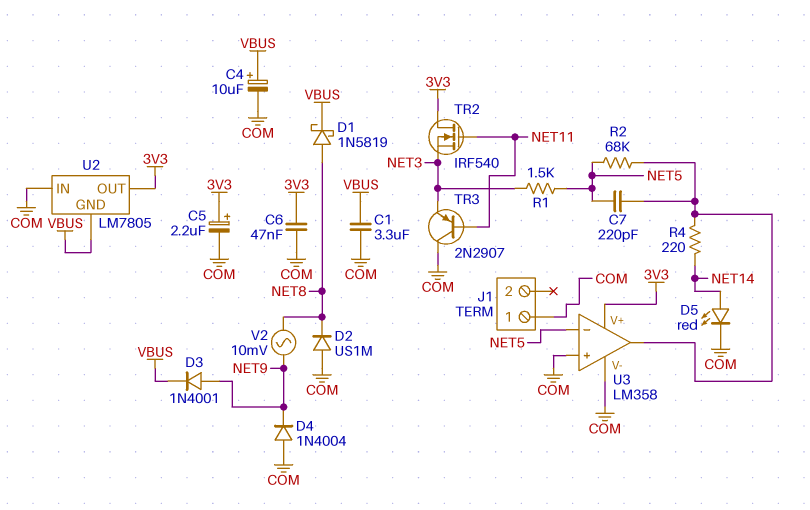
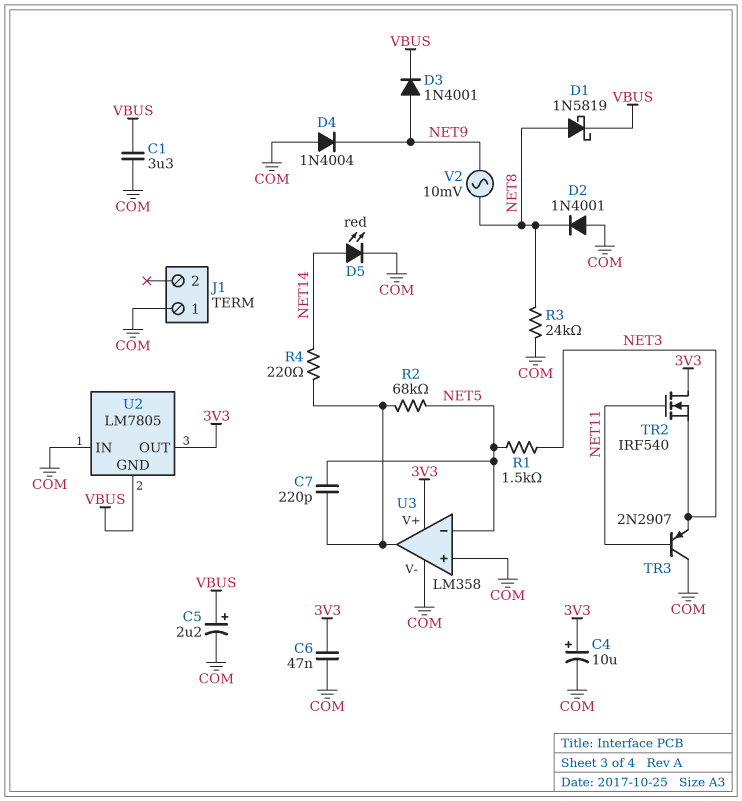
C4: 10uF (plus VBUS, minus COM) -> 10uF (plus 3V3, minus COM)
C5: 2.2uF (plus 3V3, minus COM) -> 2.2uF (plus VBUS, minus COM)
D2: diode US1M (A COM, K NET8) -> diode 1N4001 (A COM, K NET8)
R3: none -> 24k (COM, NET8)

